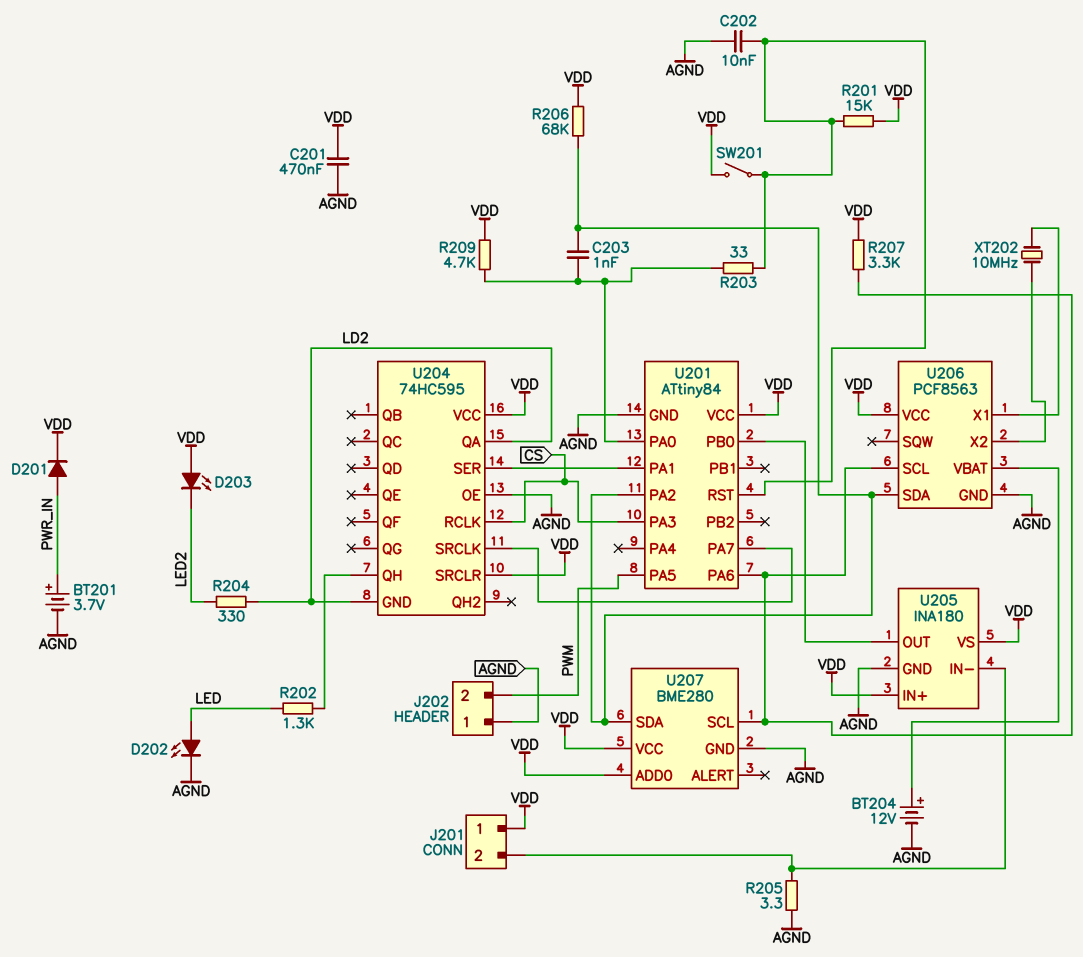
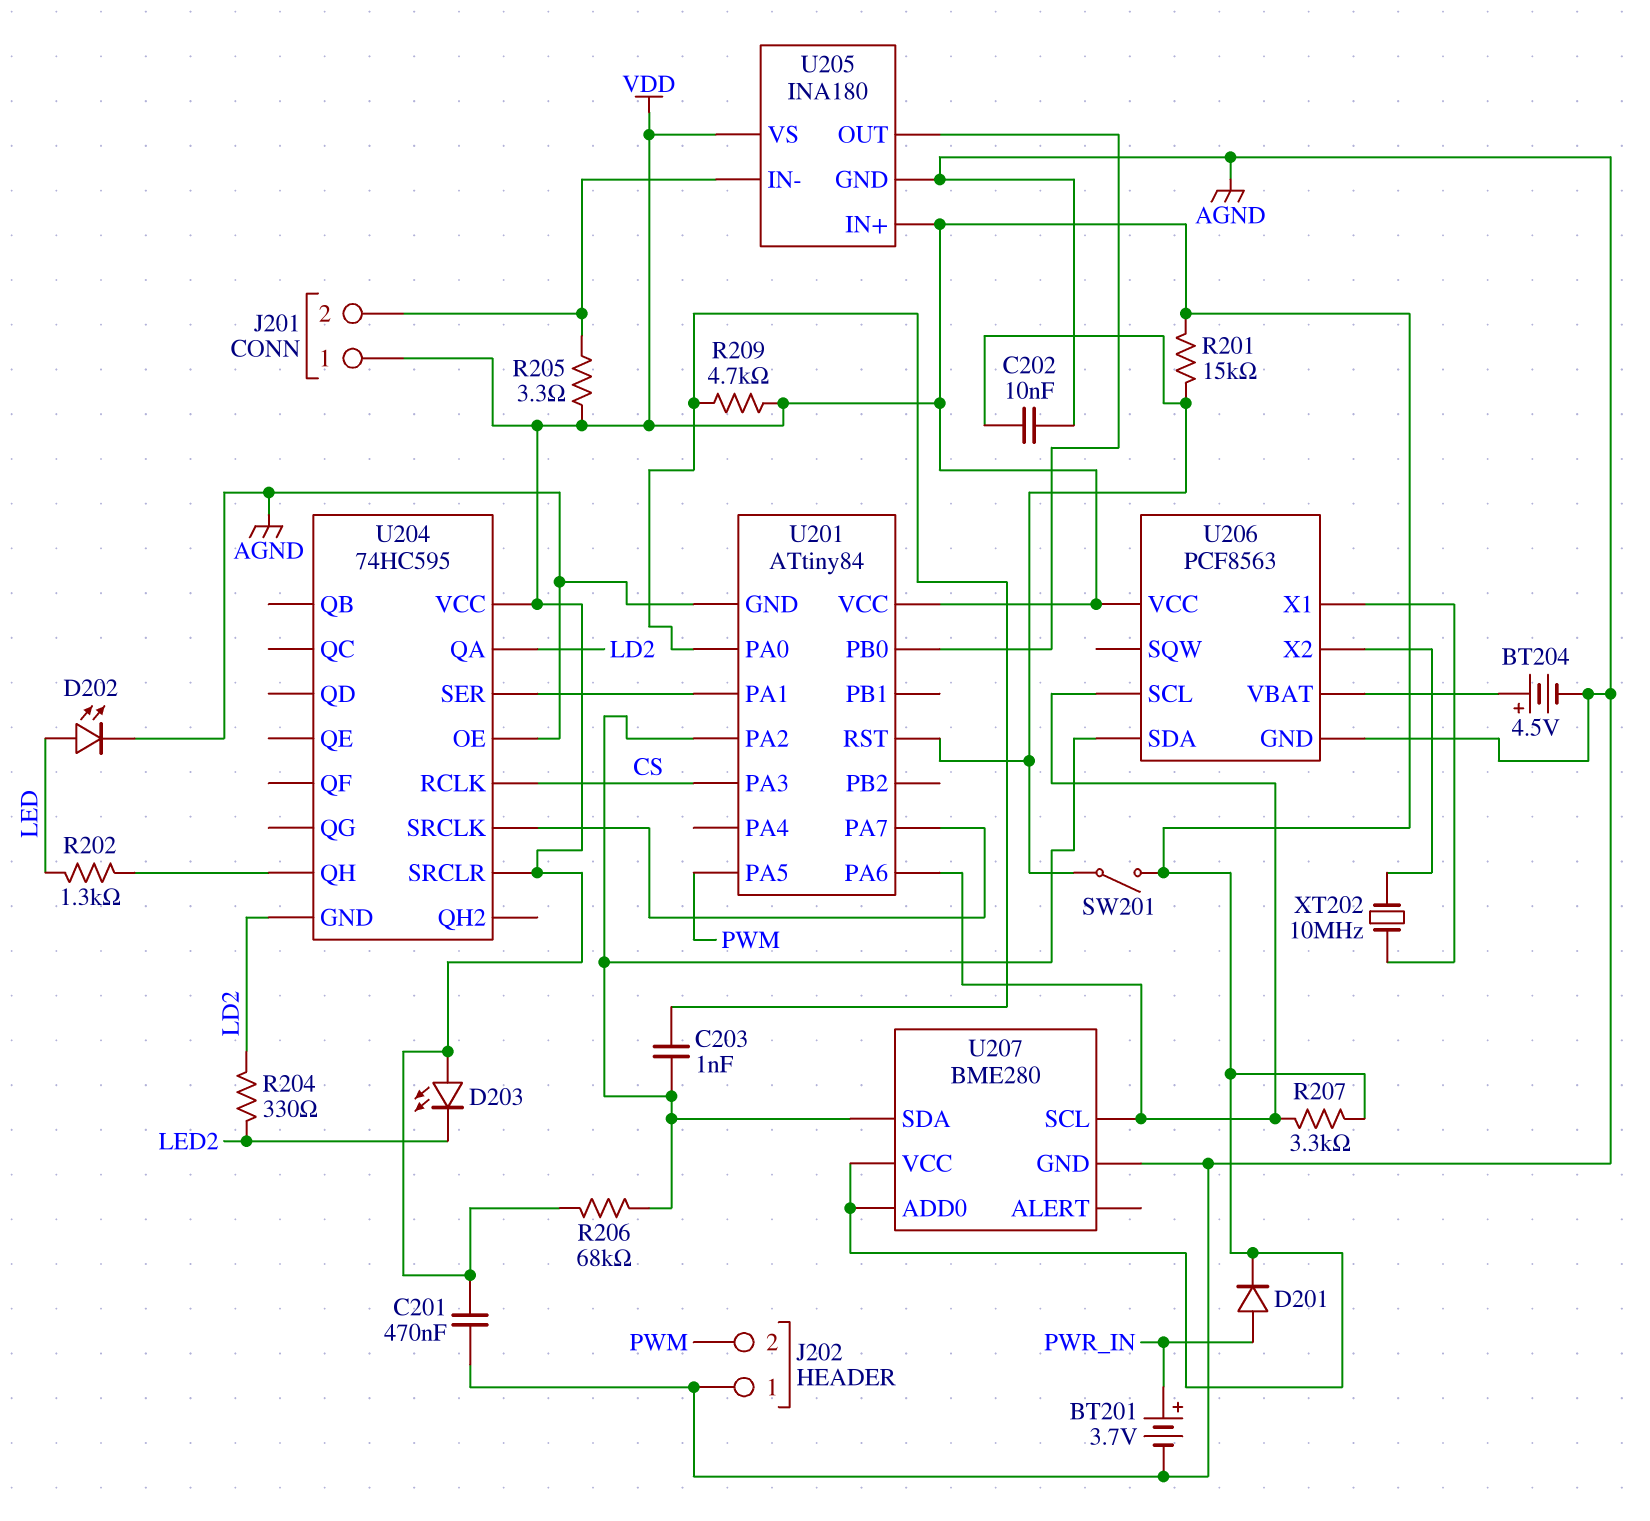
BT204: 12V (plus U206/VBAT, minus AGND) -> 4.5V (plus U206/VBAT, minus AGND)
R203: 33 (U201/PA0, U201/RST) -> none
R205: 3.3 (AGND, J201/2) -> 3.3 (J201/2, VDD)

